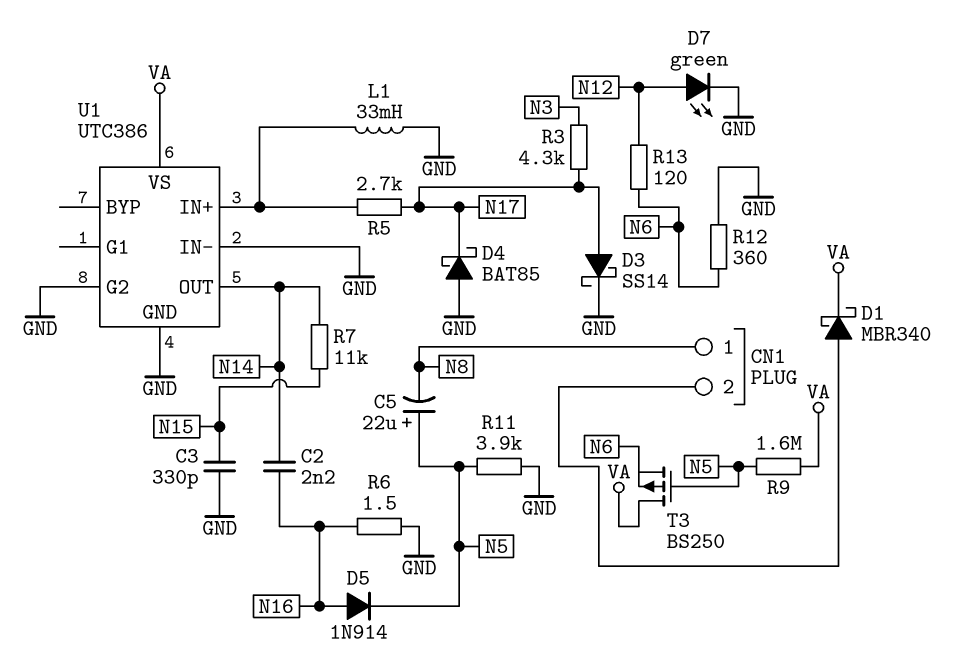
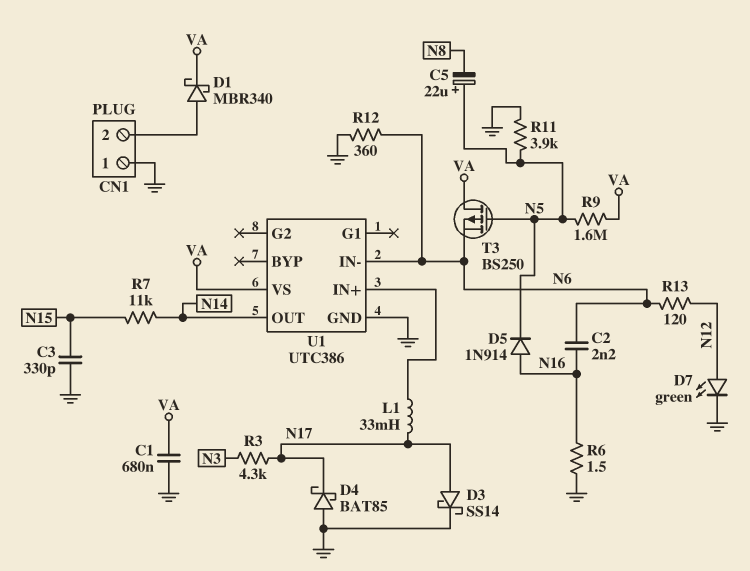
C1: none -> 680nF (GND, VA)
C2: 2.2nF (N14, N16) -> 2.2nF (N6, N16)
CN1 pin 1: N8 -> GND
L1: 33mH (GND, U1/IN+) -> 33mH (N17, U1/IN+)
R5: 2.7k (N17, U1/IN+) -> none
U1 pin G2: GND -> none
U1 pin IN-: GND -> N6

